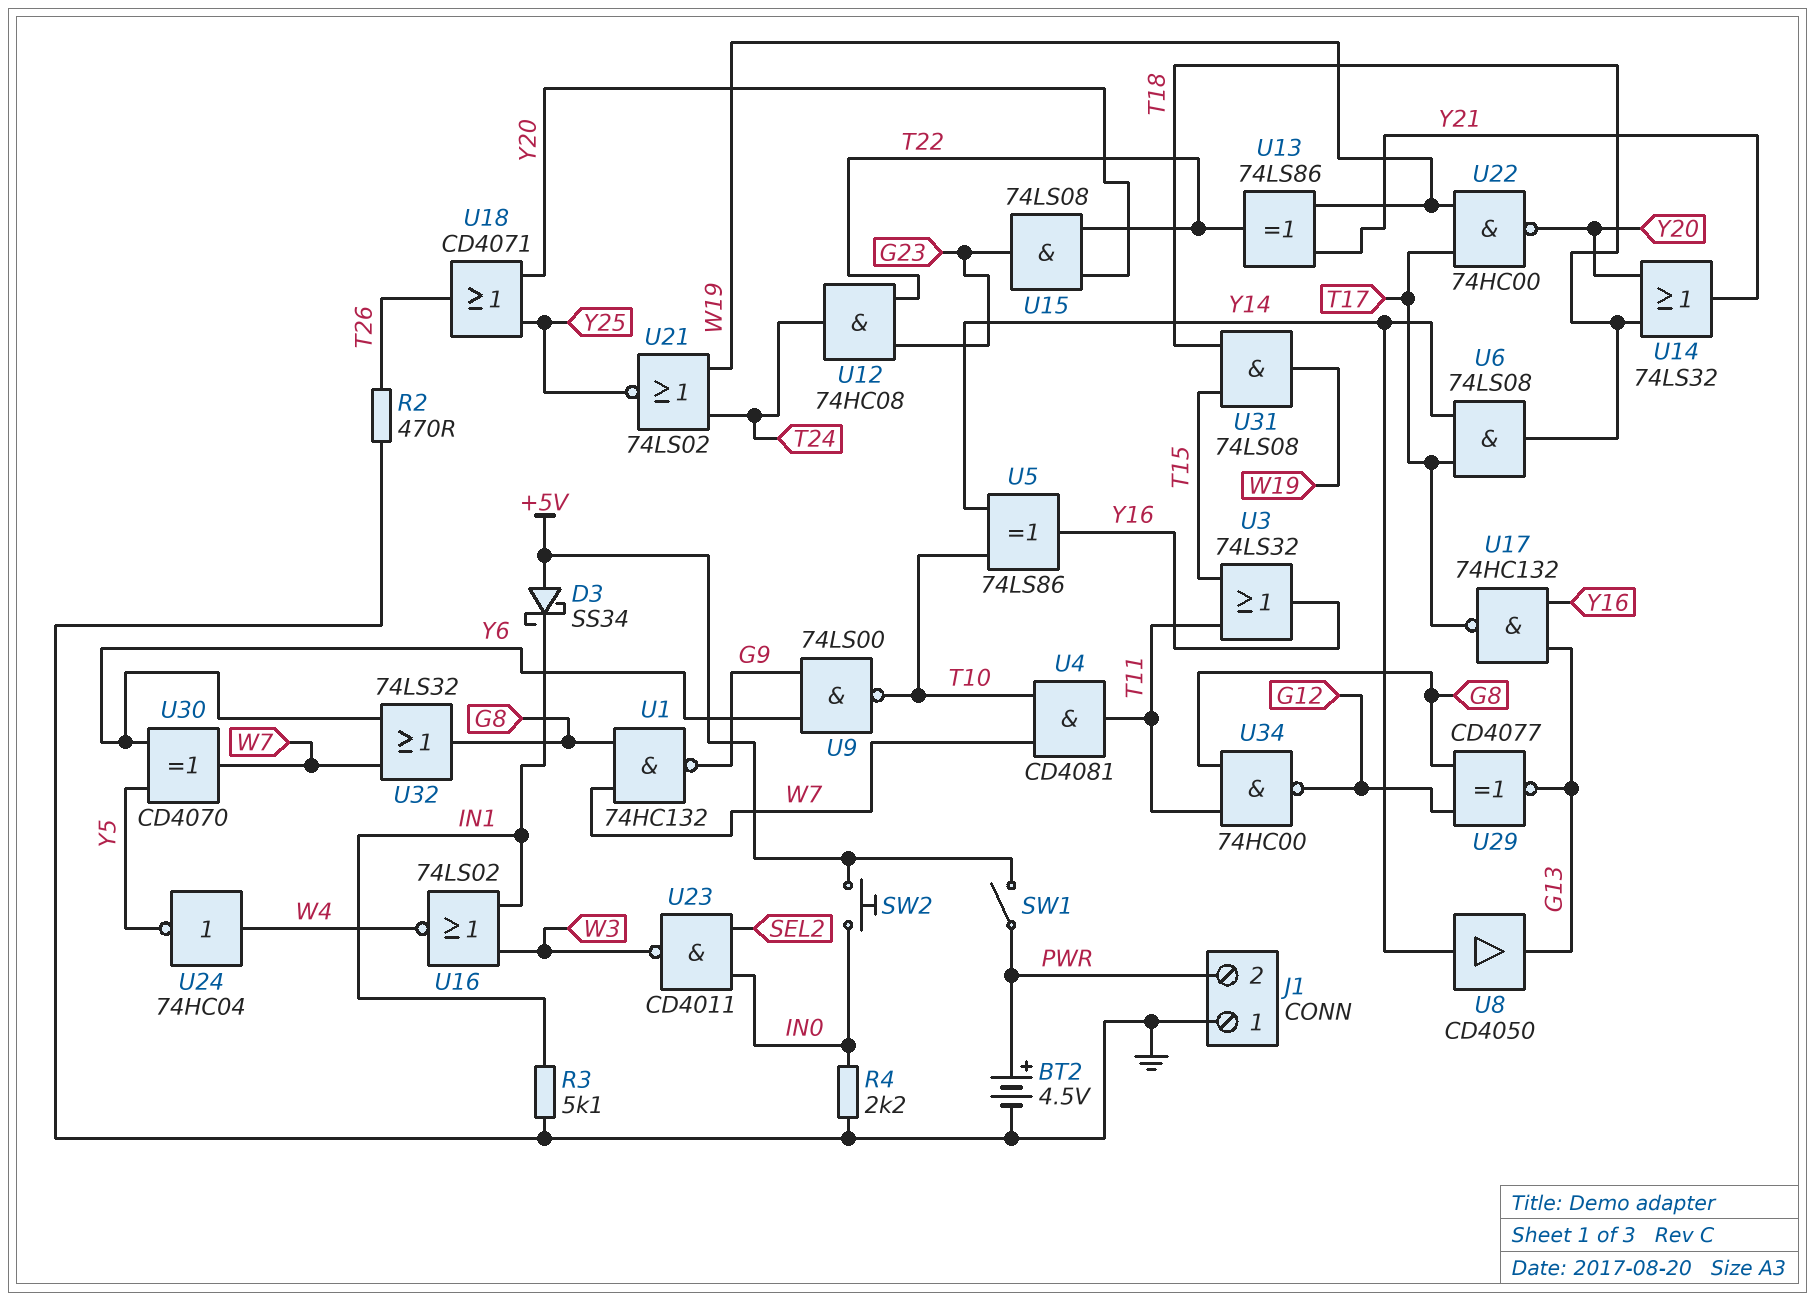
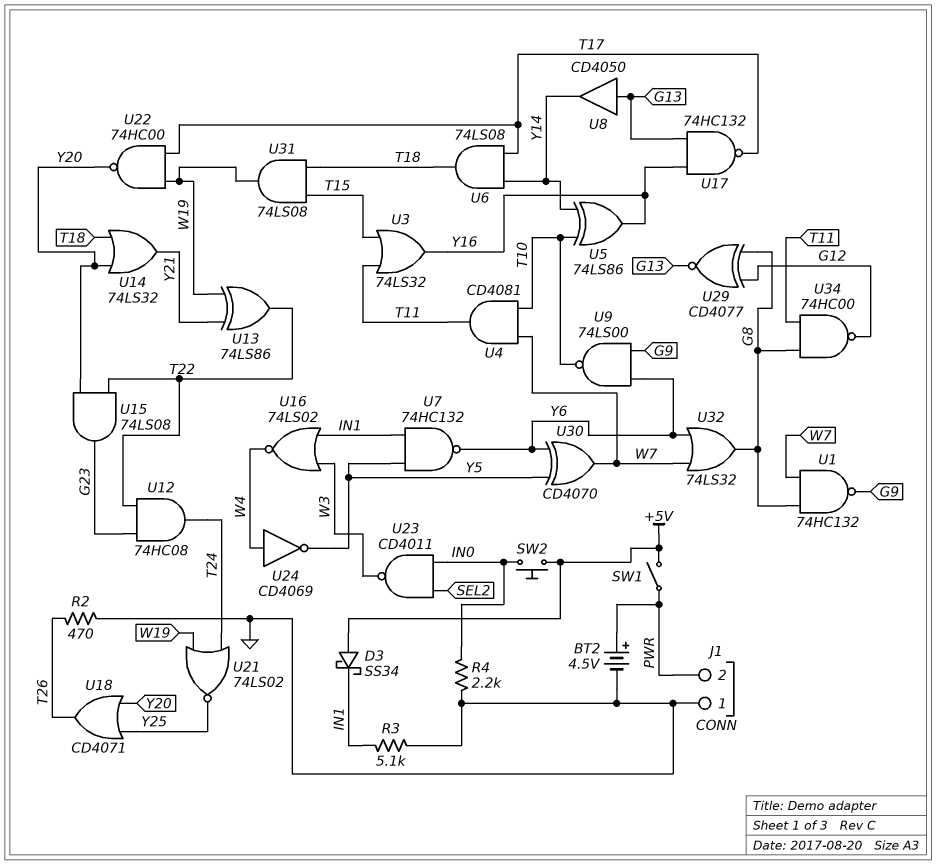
U7: none -> NAND 74HC132 (in IN1, in Y5, out Y6)
U8: buffer CD4050 (in Y14, out G13) -> buffer CD4050 (in G13, out Y14)
U24: NOT 74HC04 (in W4, out Y5) -> NOT CD4069 (in W4, out Y5)

